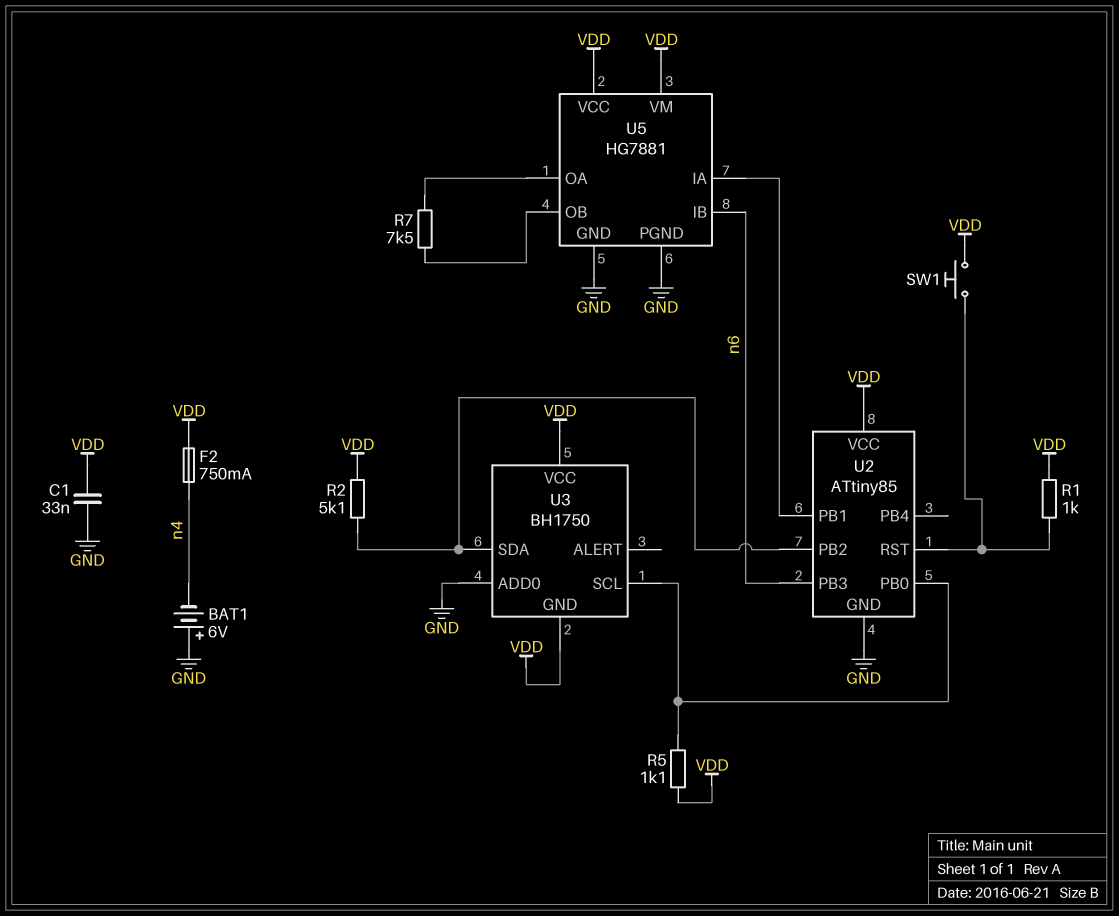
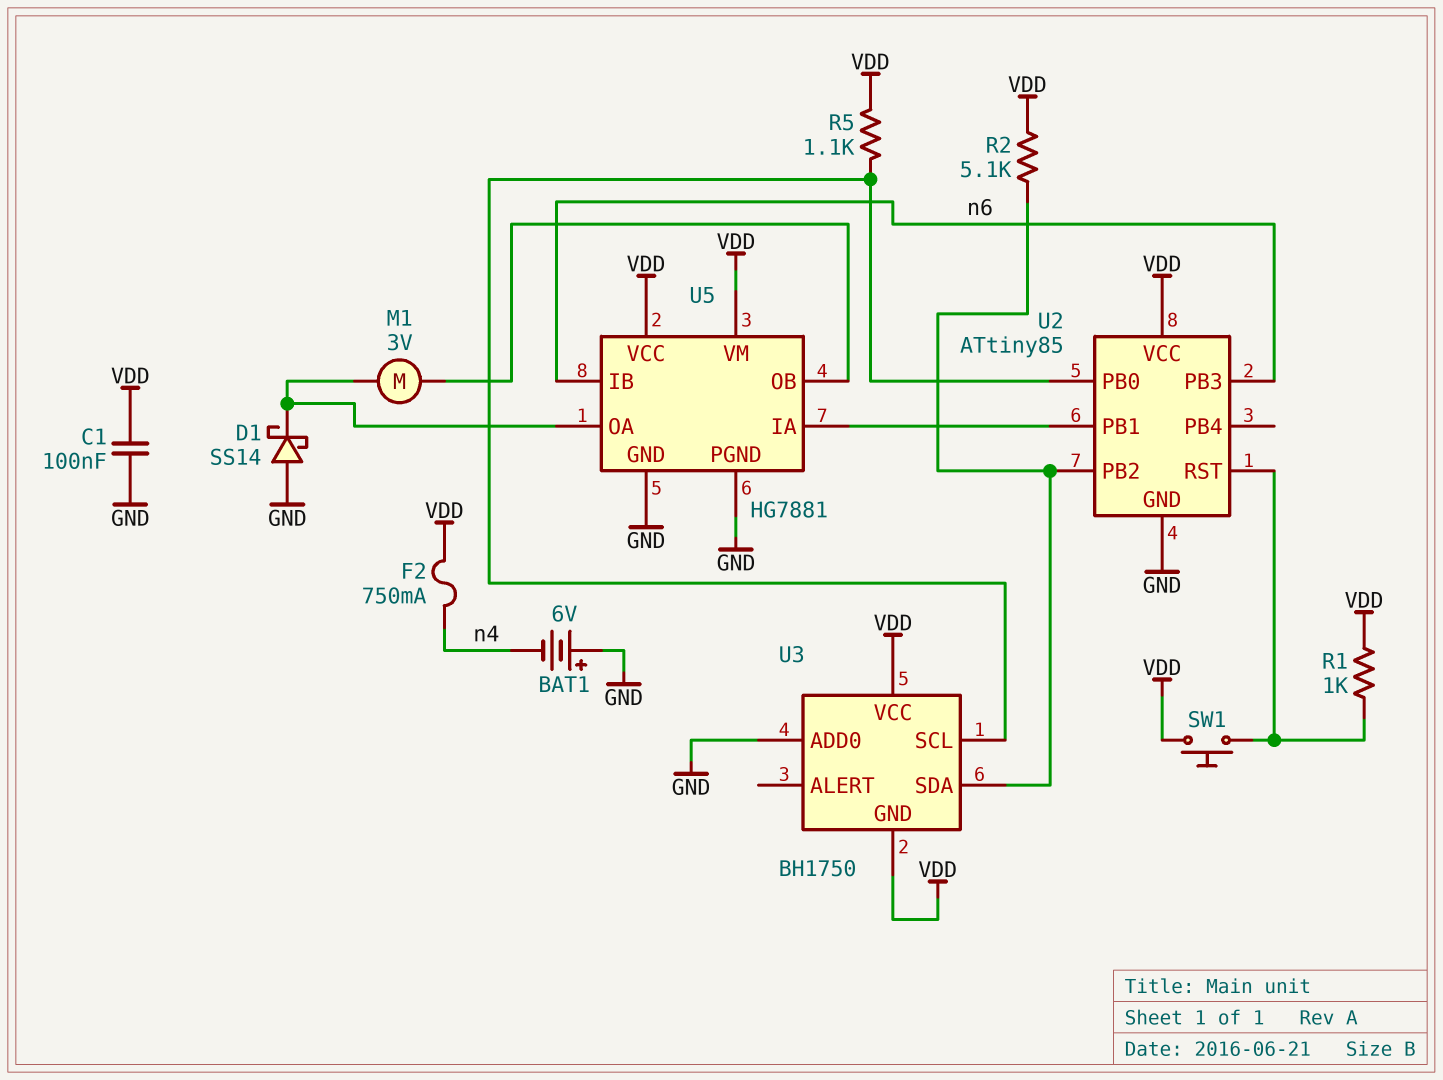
C1: 33nF (GND, VDD) -> 100nF (GND, VDD)
D1: none -> schottky SS14 (A GND, K U5/OA)
M1: none -> motor 3V (U5/OA, U5/OB)
R7: 7.5k (U5/OA, U5/OB) -> none

